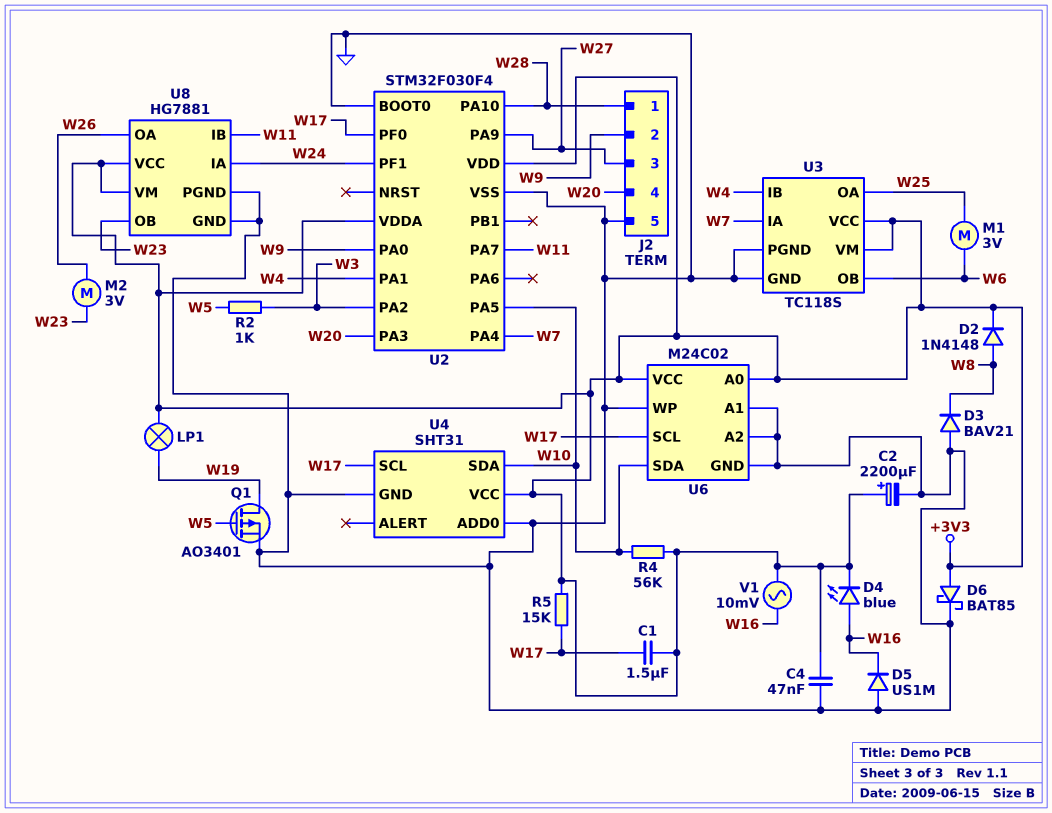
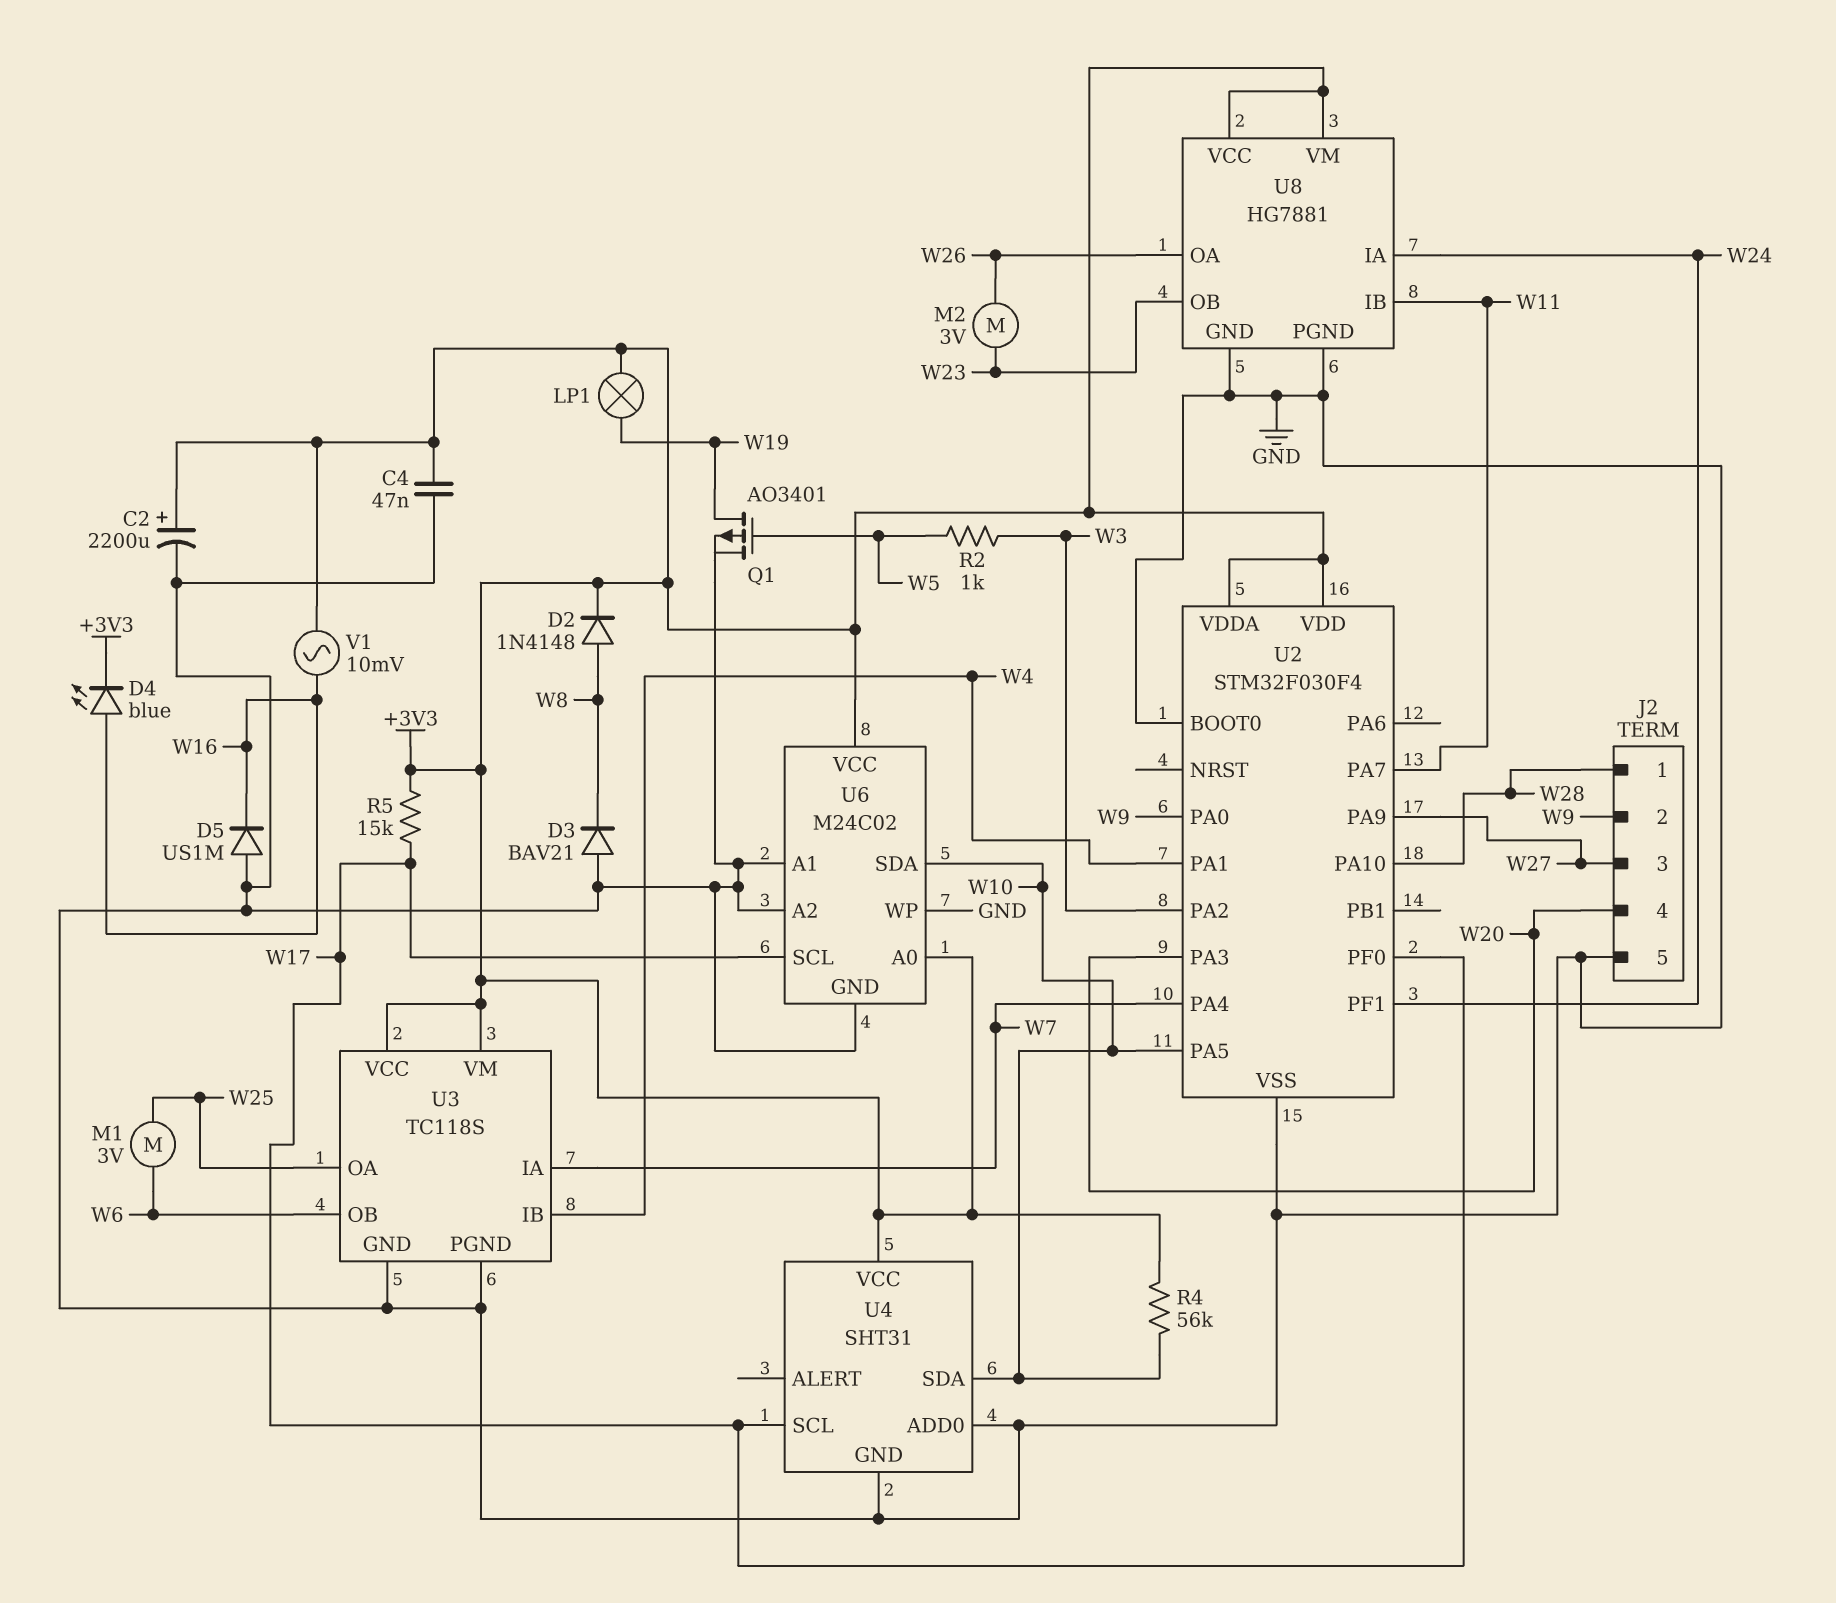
C1: 1.5uF (+3V3, W17) -> none
D6: schottky BAT85 (A +3V3, K GND) -> none

